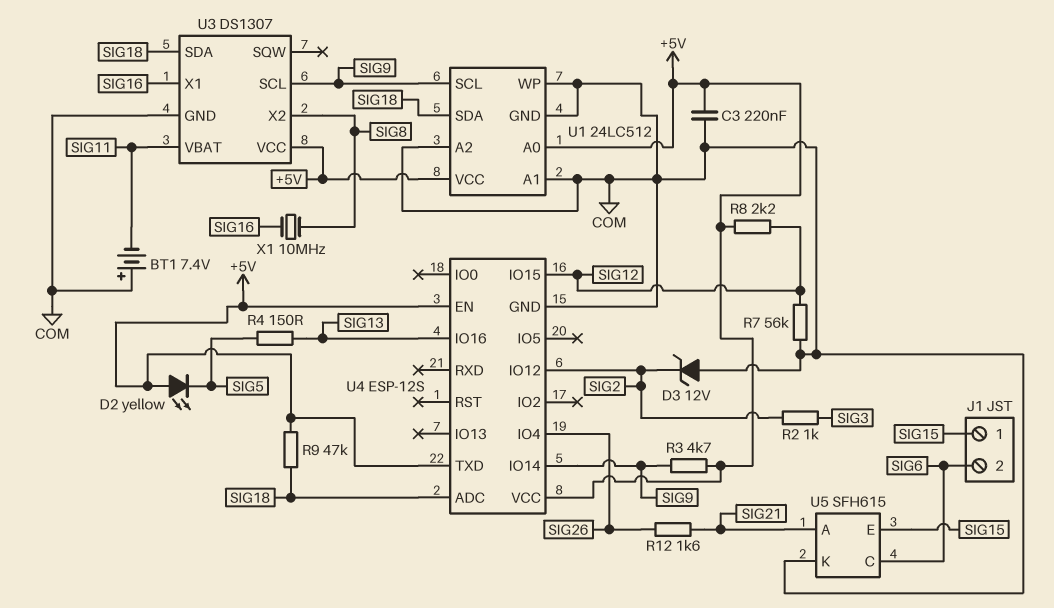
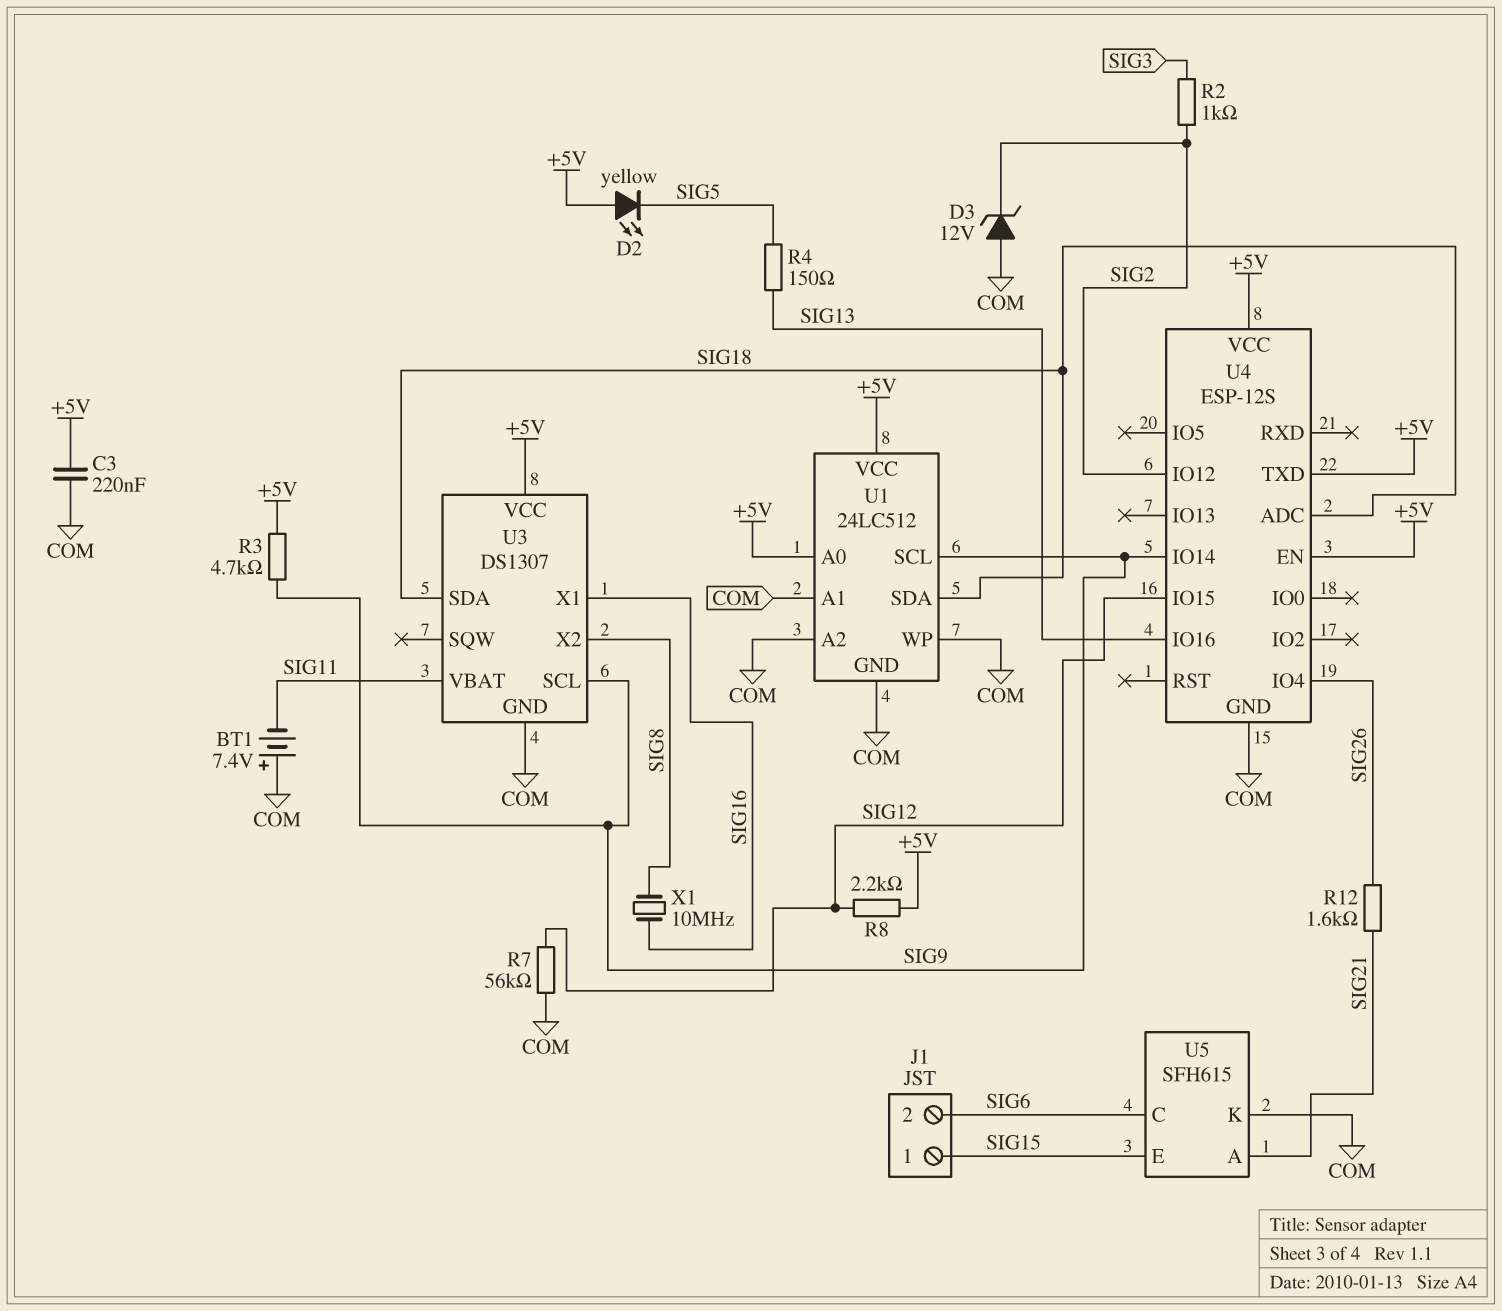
R9: 47k (+5V, SIG18) -> none

